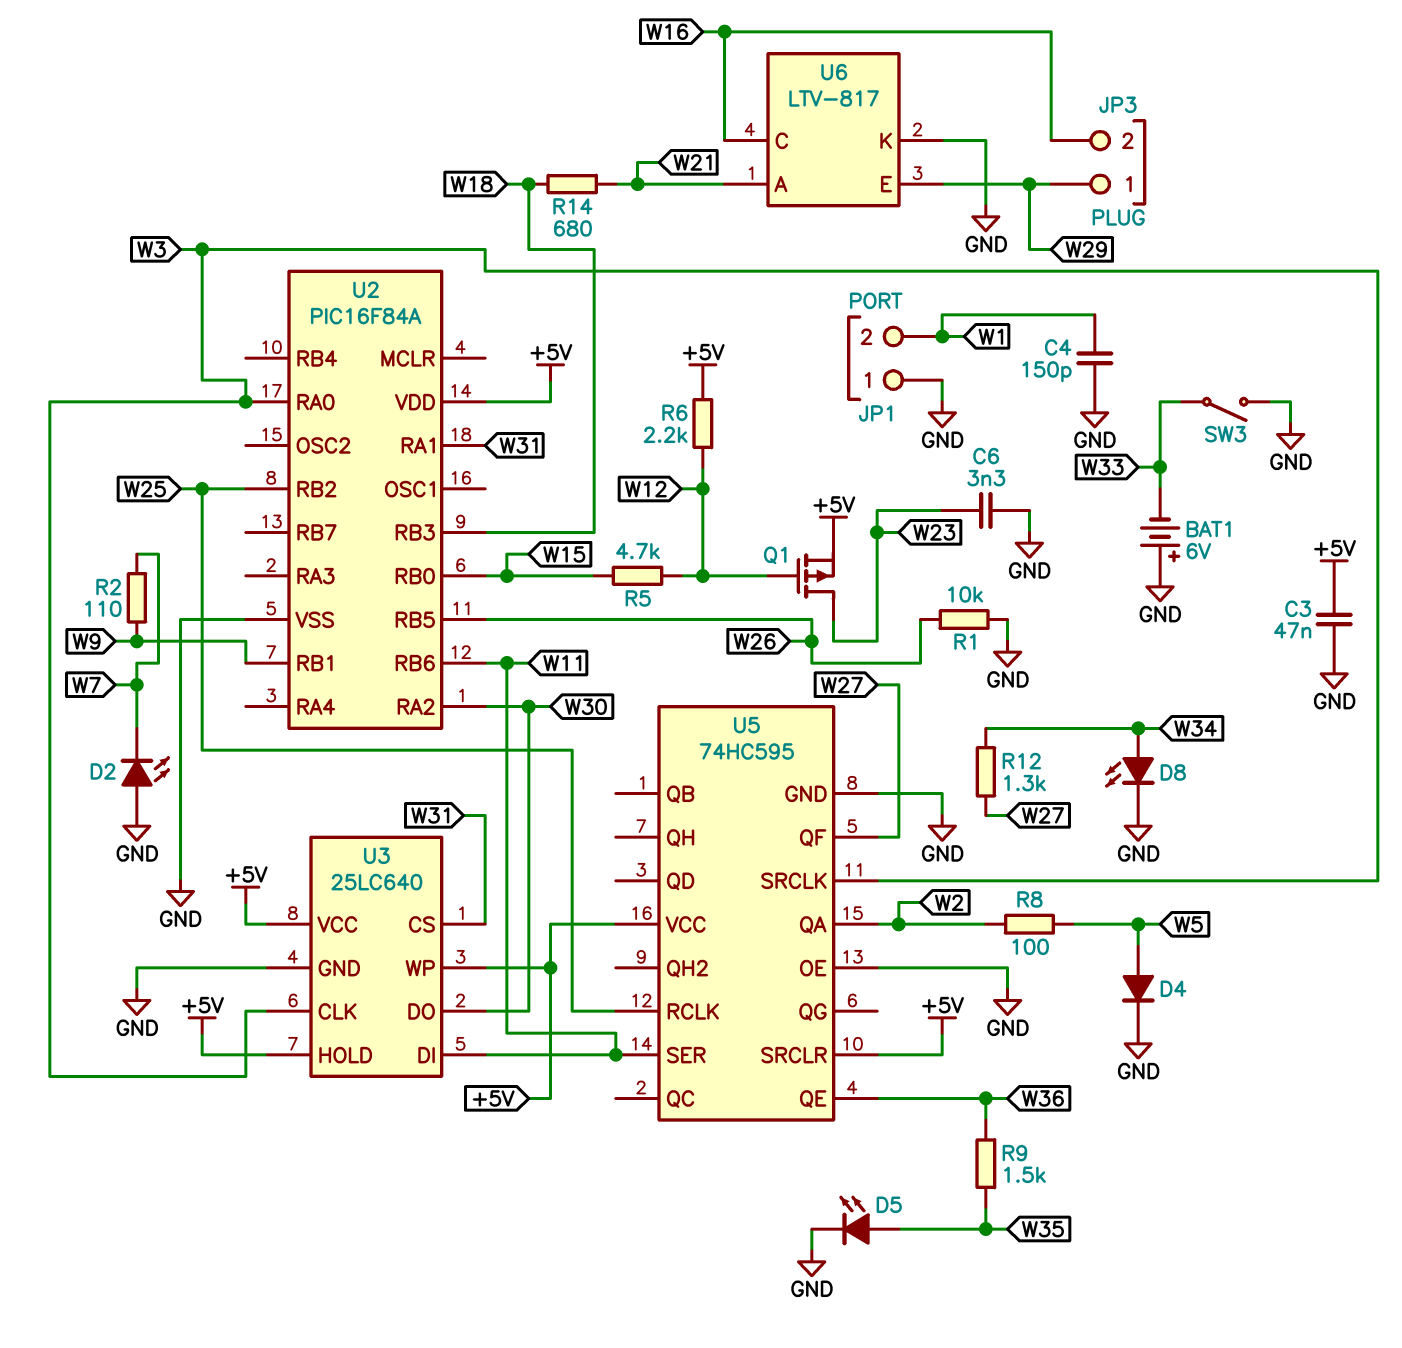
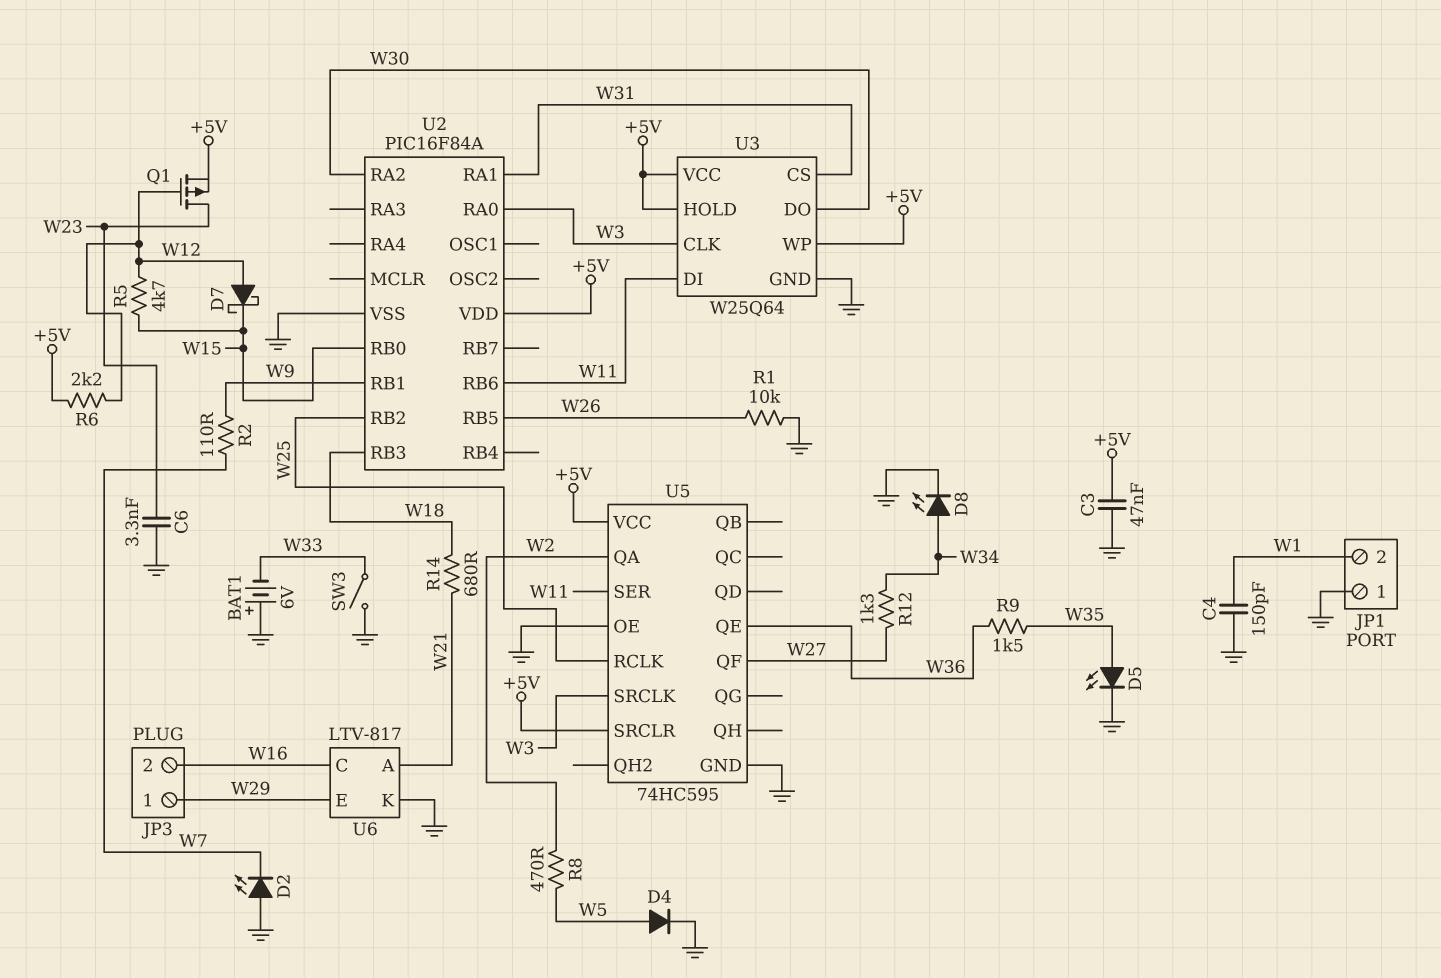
D7: none -> schottky (A W12, K W15)
R8: 100 (W2, W5) -> 470 (W2, W5)
U3: 25LC640 -> W25Q64

